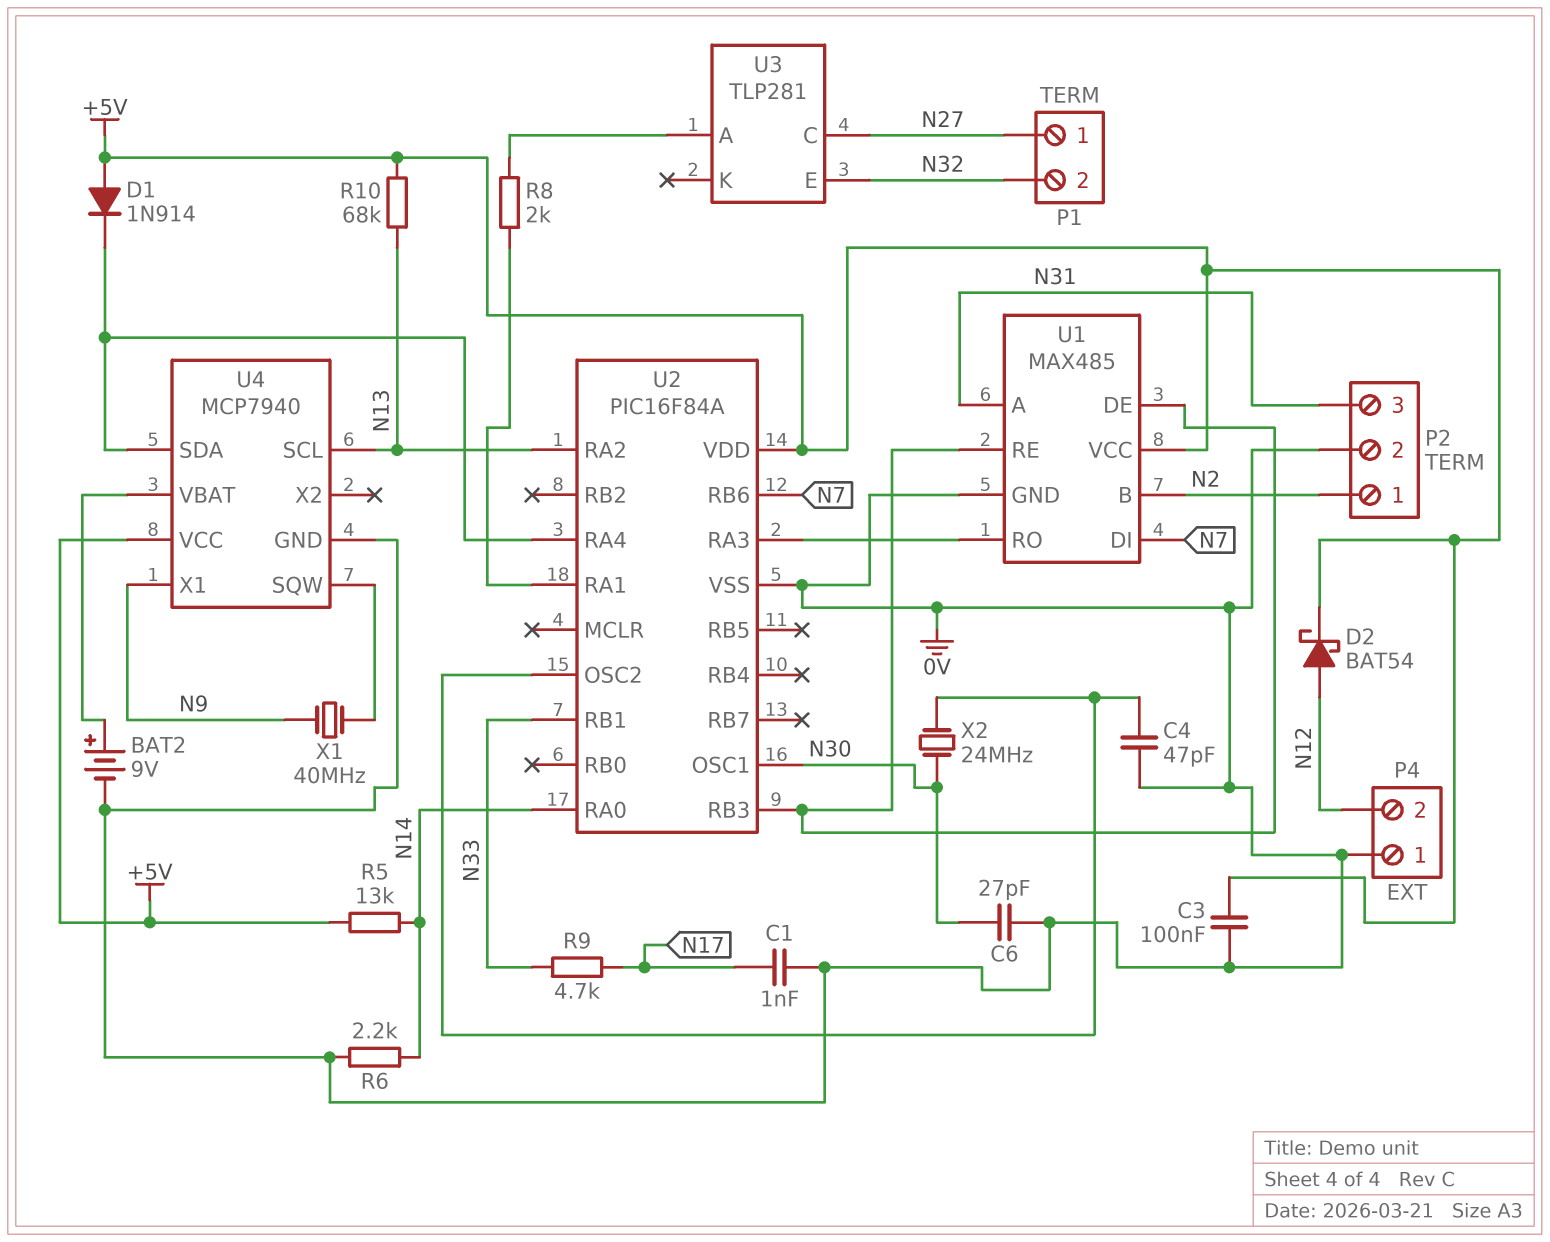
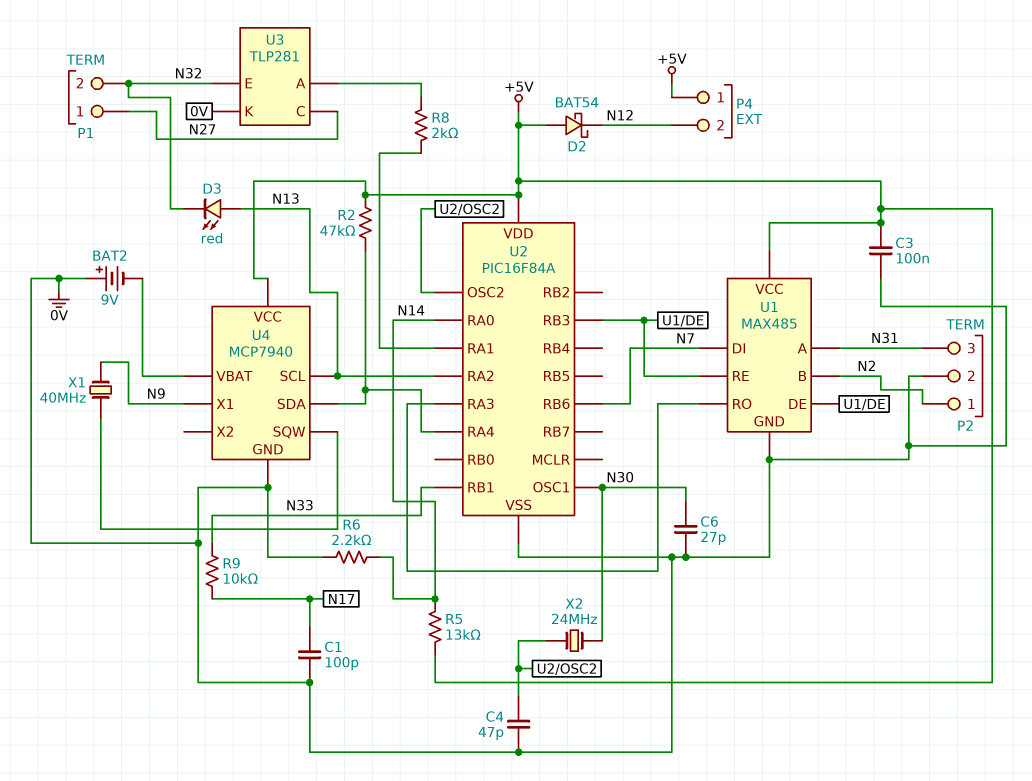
BAT2: 9V (plus U4/VBAT, minus 0V) -> 9V (plus 0V, minus U4/VBAT)
C1: 1nF (0V, N17) -> 100pF (0V, N17)
D1: diode 1N914 (A +5V, K U2/RA4) -> none
D2: schottky BAT54 (A N12, K +5V) -> schottky BAT54 (A +5V, K N12)
D3: none -> LED red (A N13, K N32)
P4 pin 1: 0V -> +5V
R2: none -> 47k (+5V, U2/RA4)
R9: 4.7k (N17, N33) -> 10k (N17, N33)
R10: 68k (+5V, N13) -> none
U3 pin K: none -> 0V

